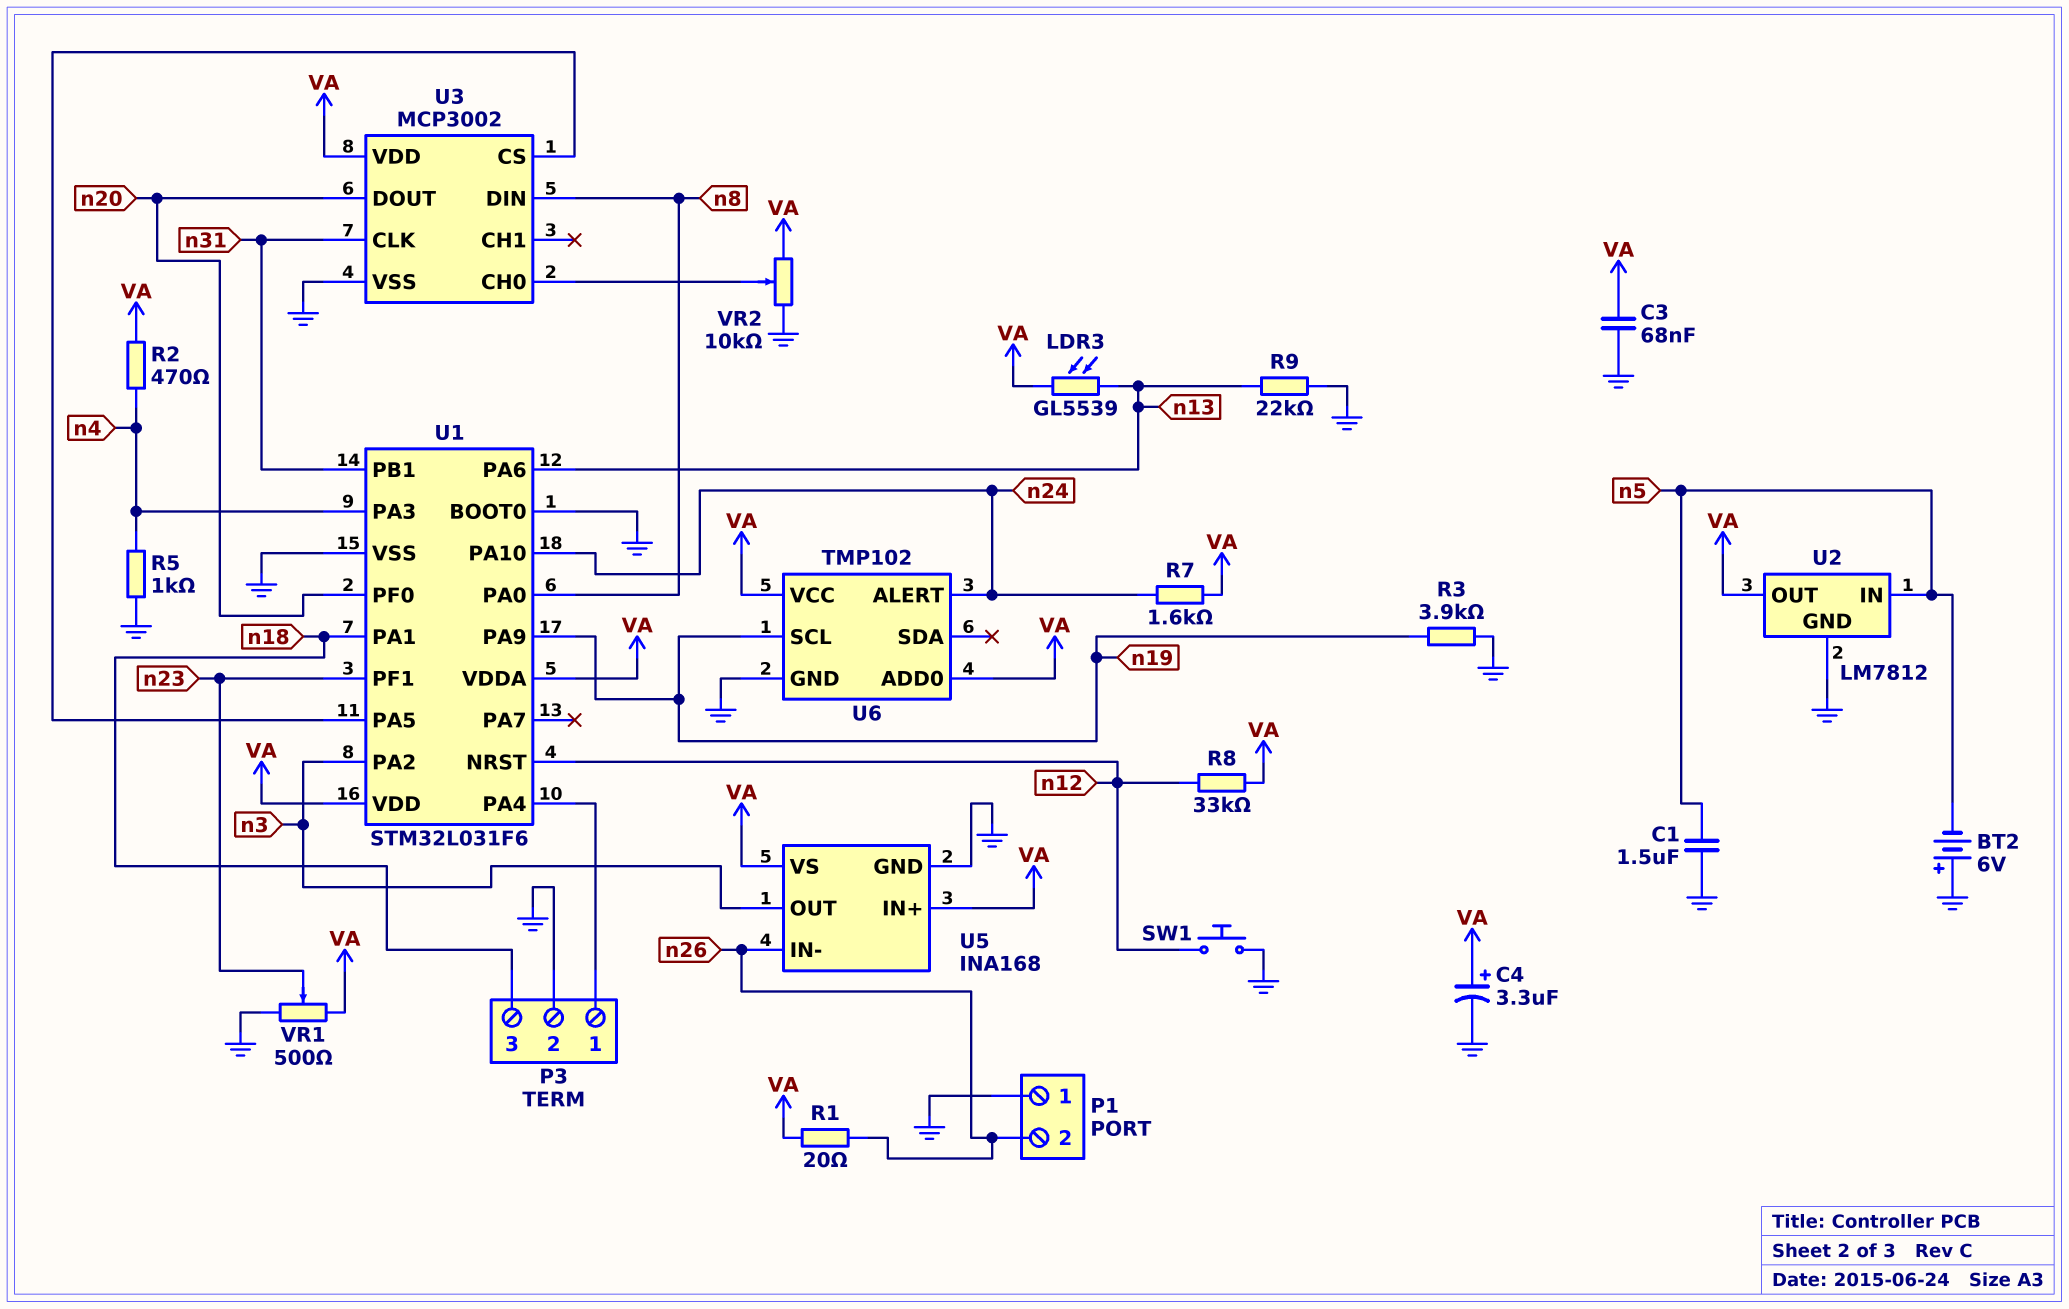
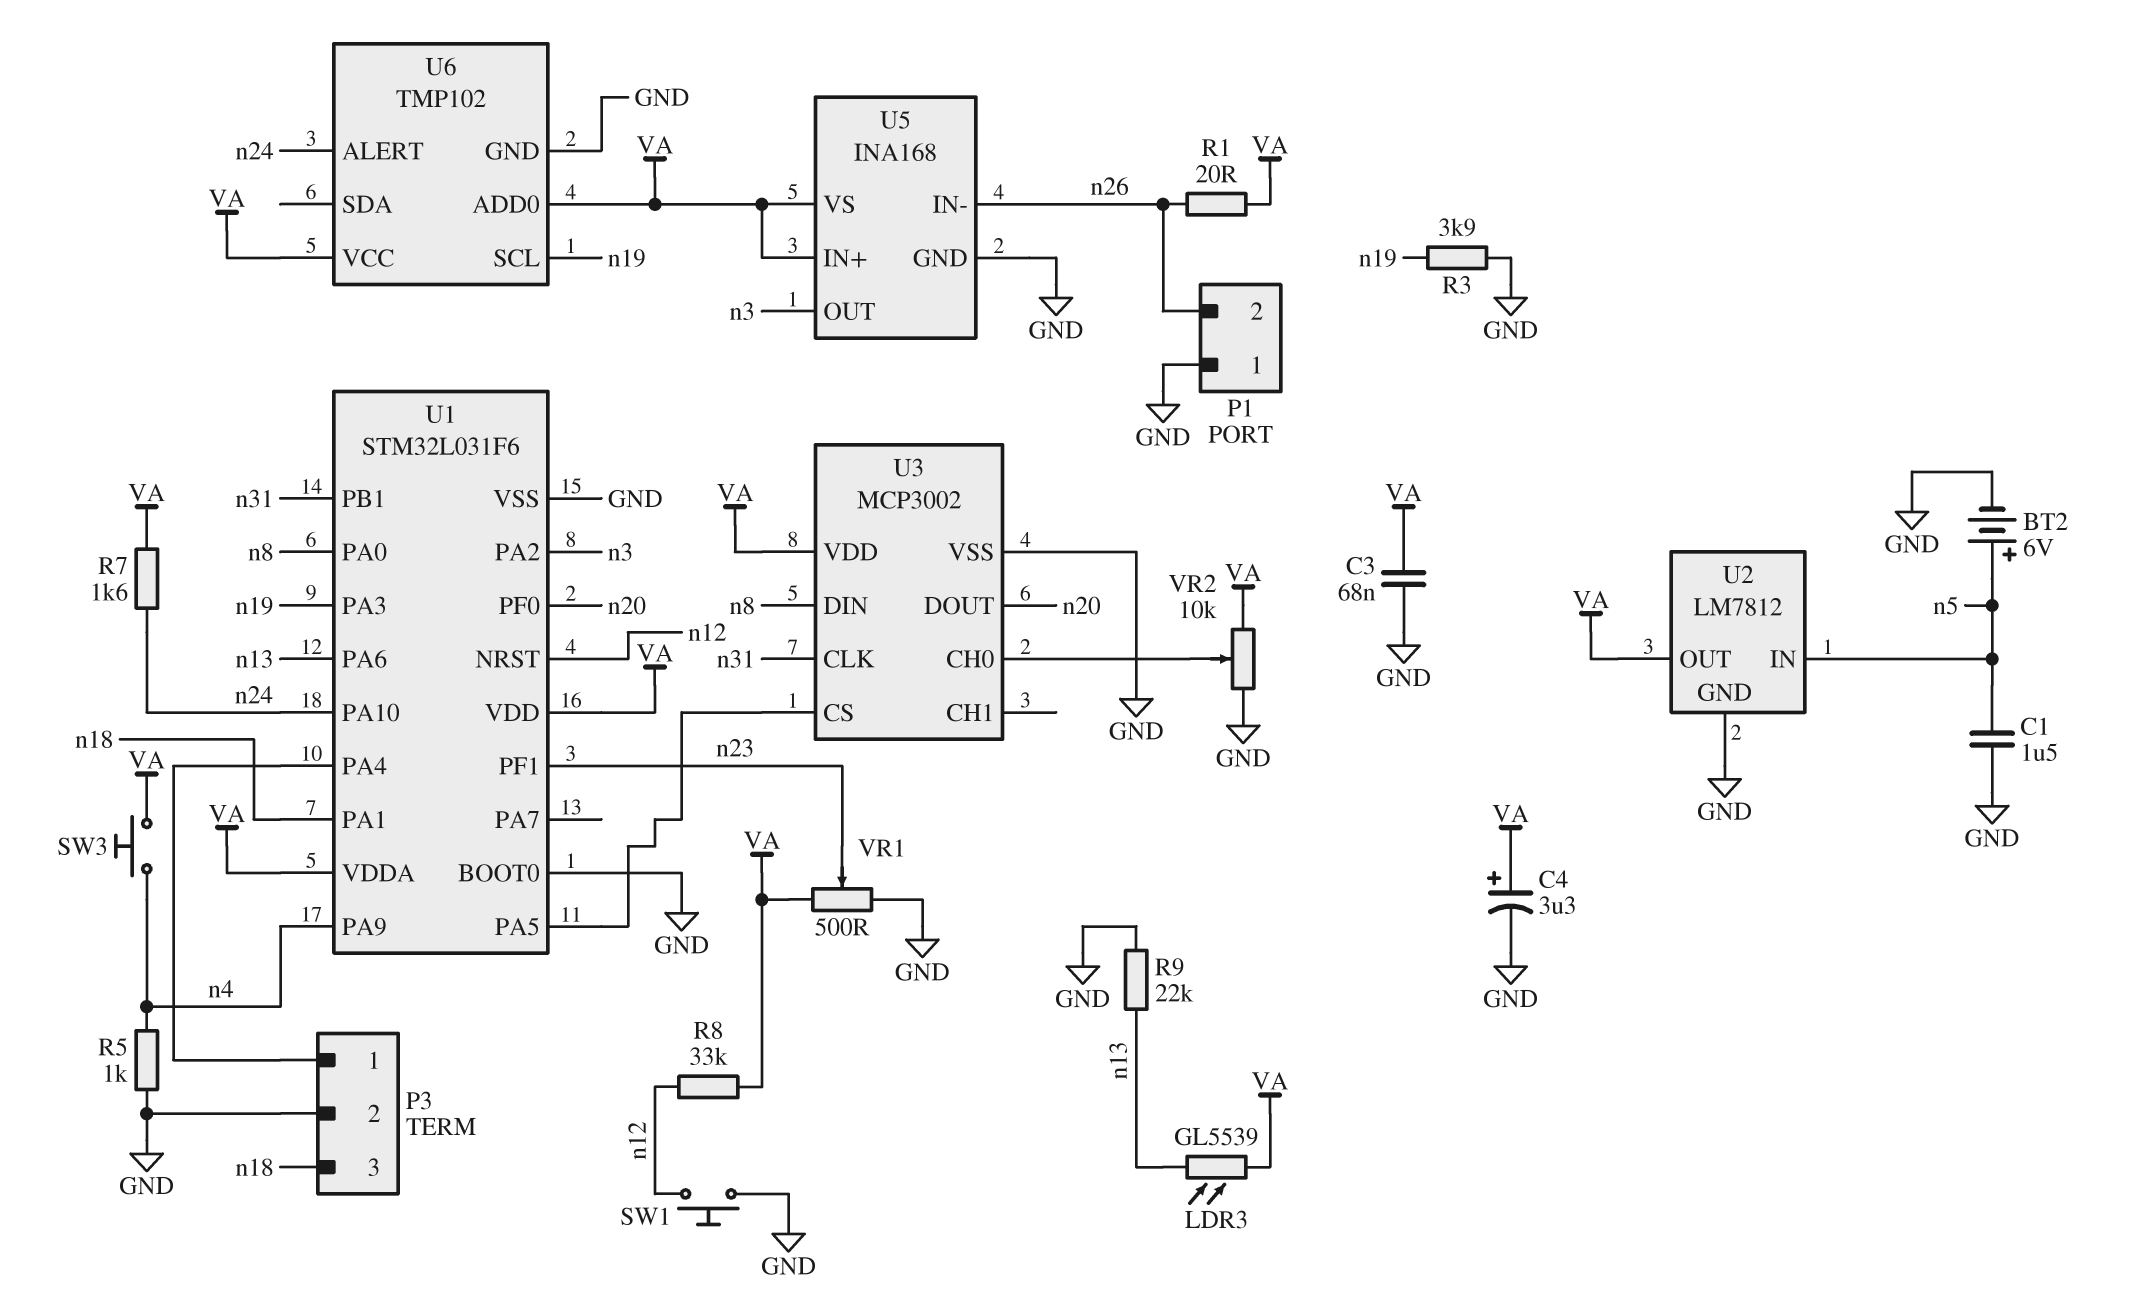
BT2: 6V (plus GND, minus n5) -> 6V (plus n5, minus GND)
R2: 470 (VA, n4) -> none
SW3: none -> button (VA, n4)
U1 pin PA3: n4 -> n19
U1 pin PA9: n19 -> n4

